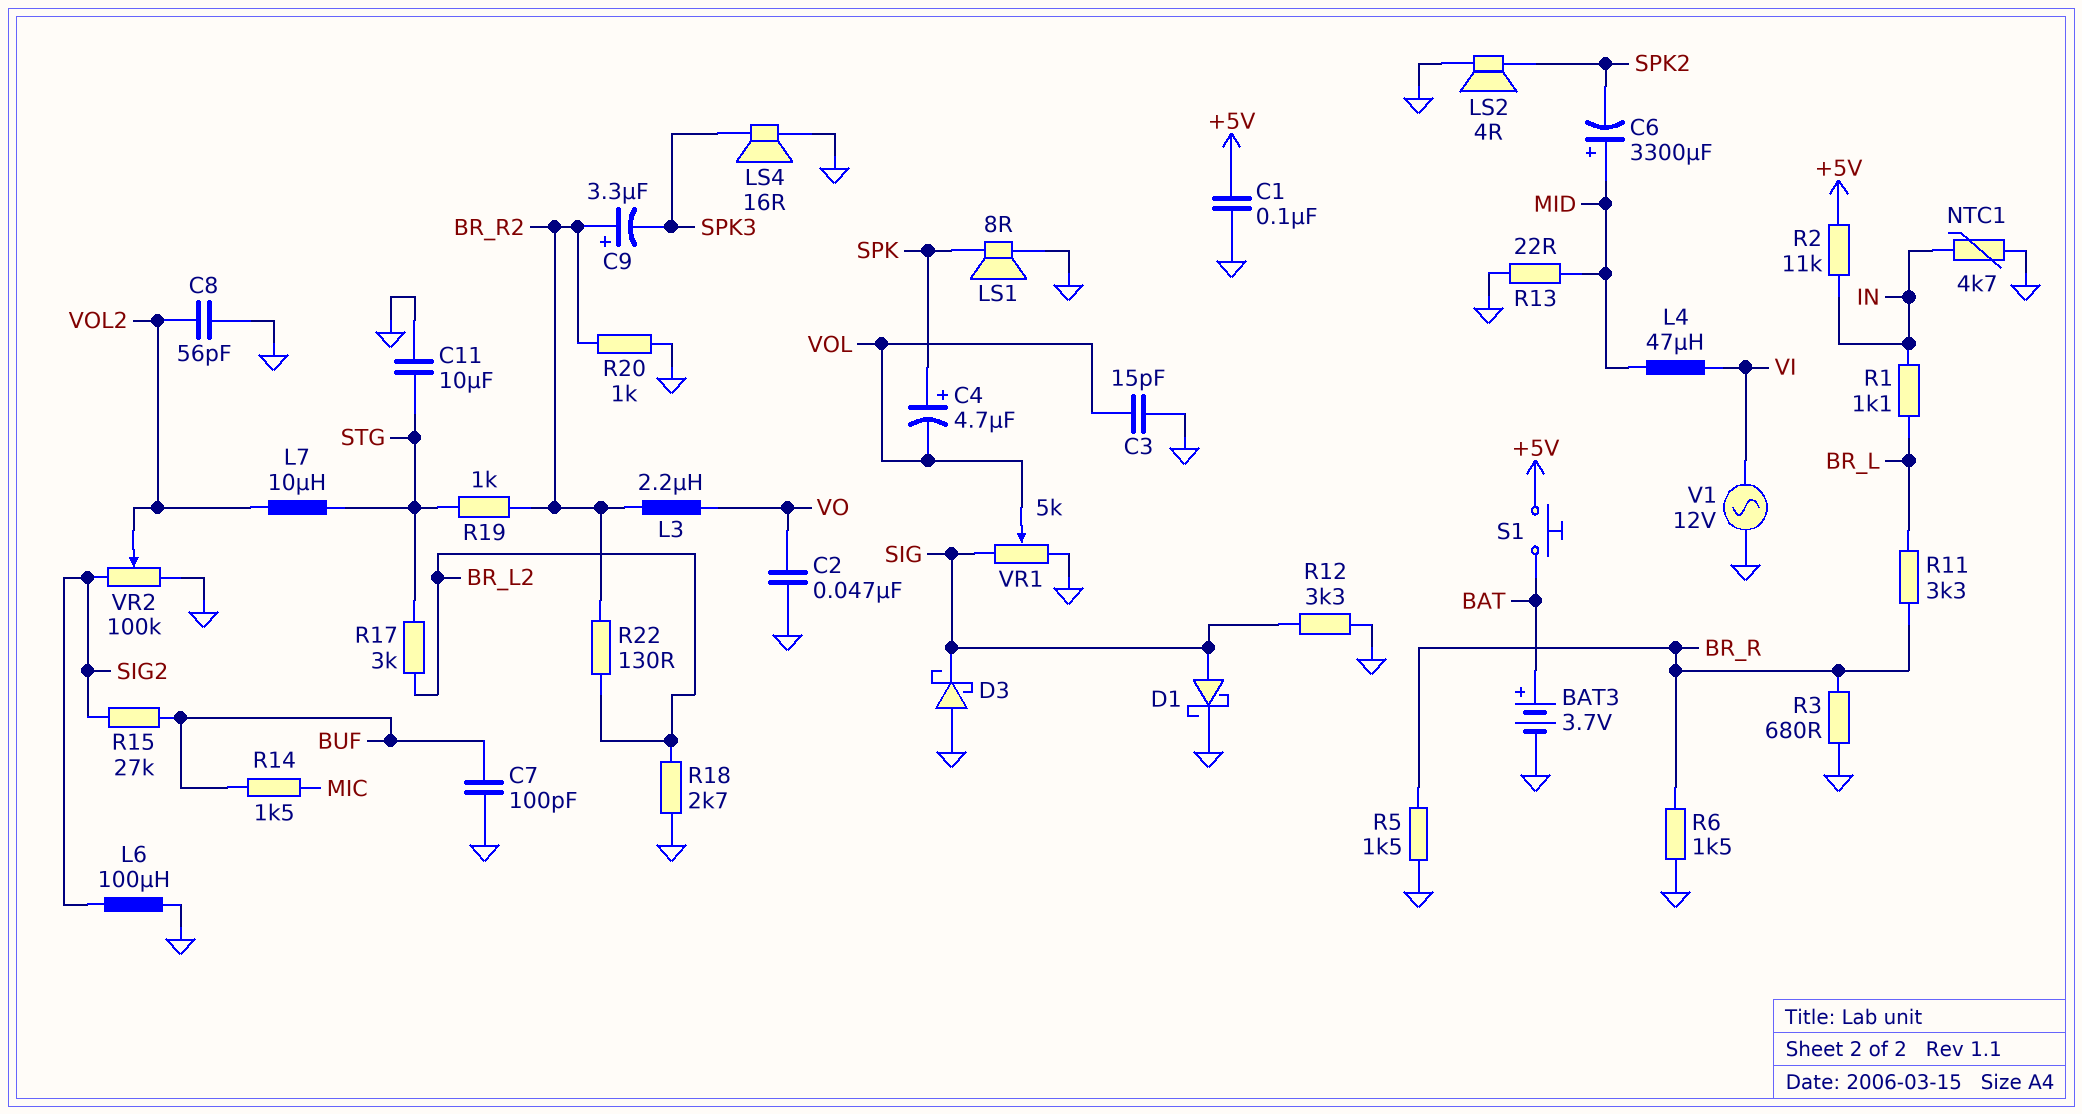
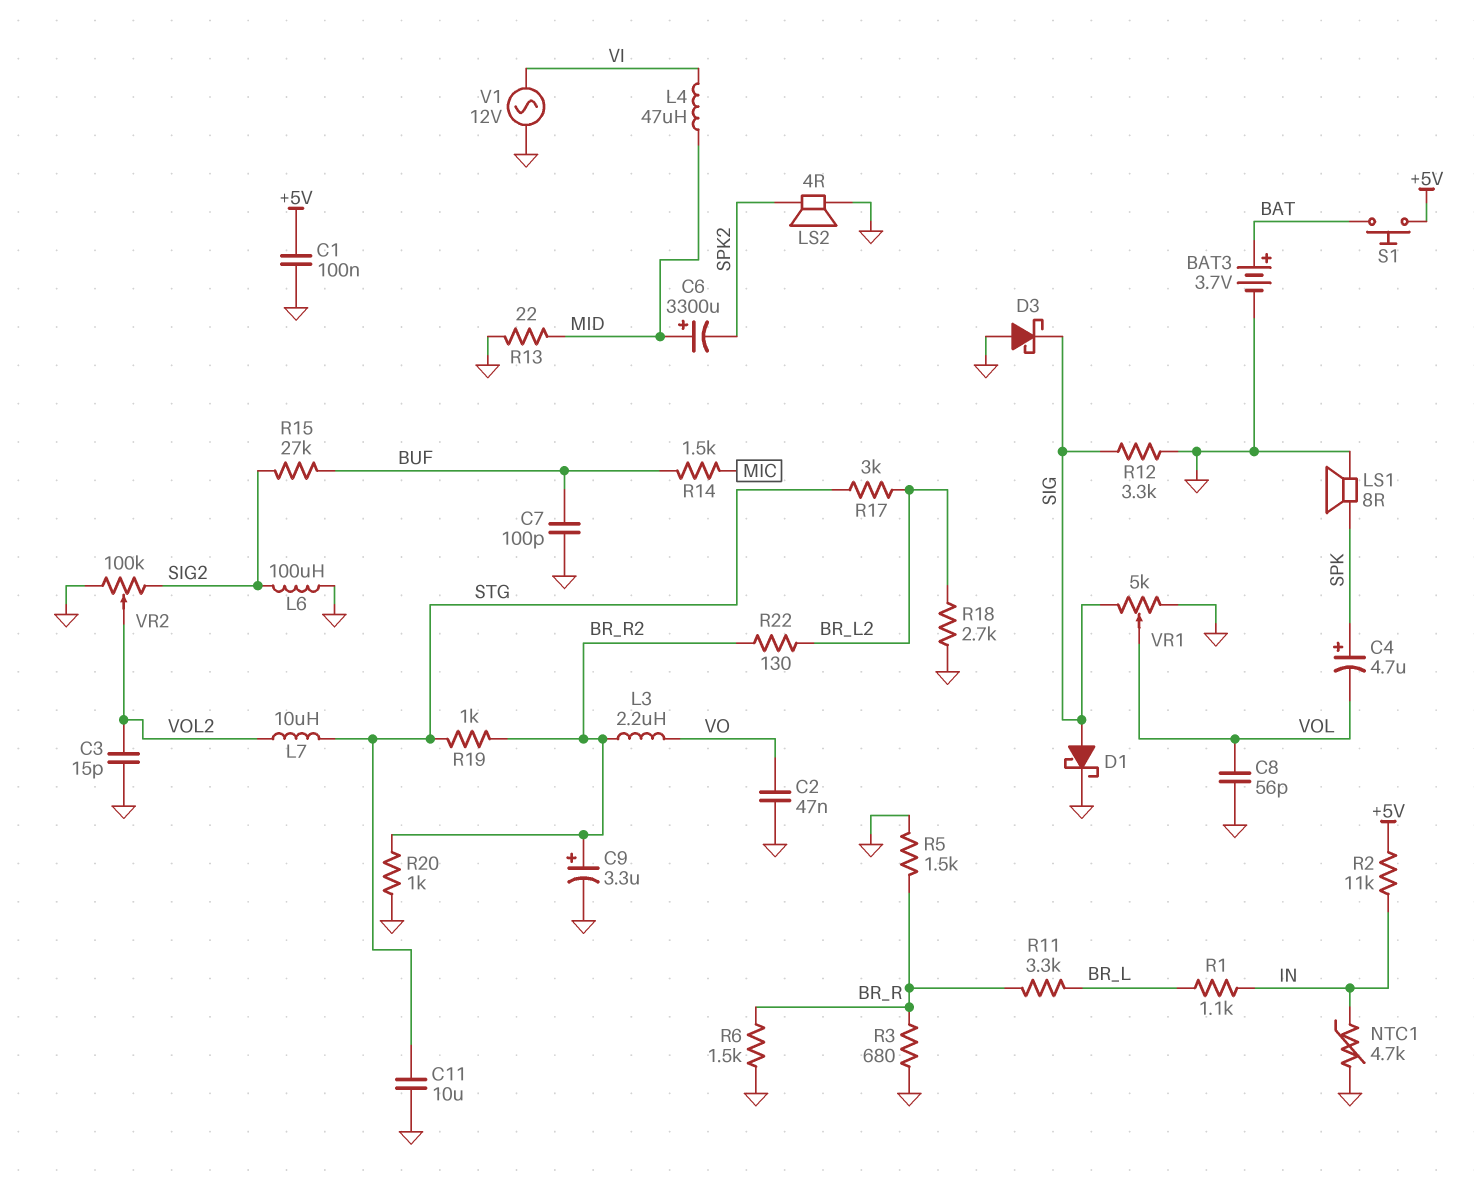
C3: 15pF (GND, VOL) -> 15pF (GND, VOL2)
C8: 56pF (GND, VOL2) -> 56pF (GND, VOL)
C9: 3.3uF (plus BR_R2, minus SPK3) -> 3.3uF (plus BR_R2, minus GND)
LS4: speaker 16R (GND, SPK3) -> none

